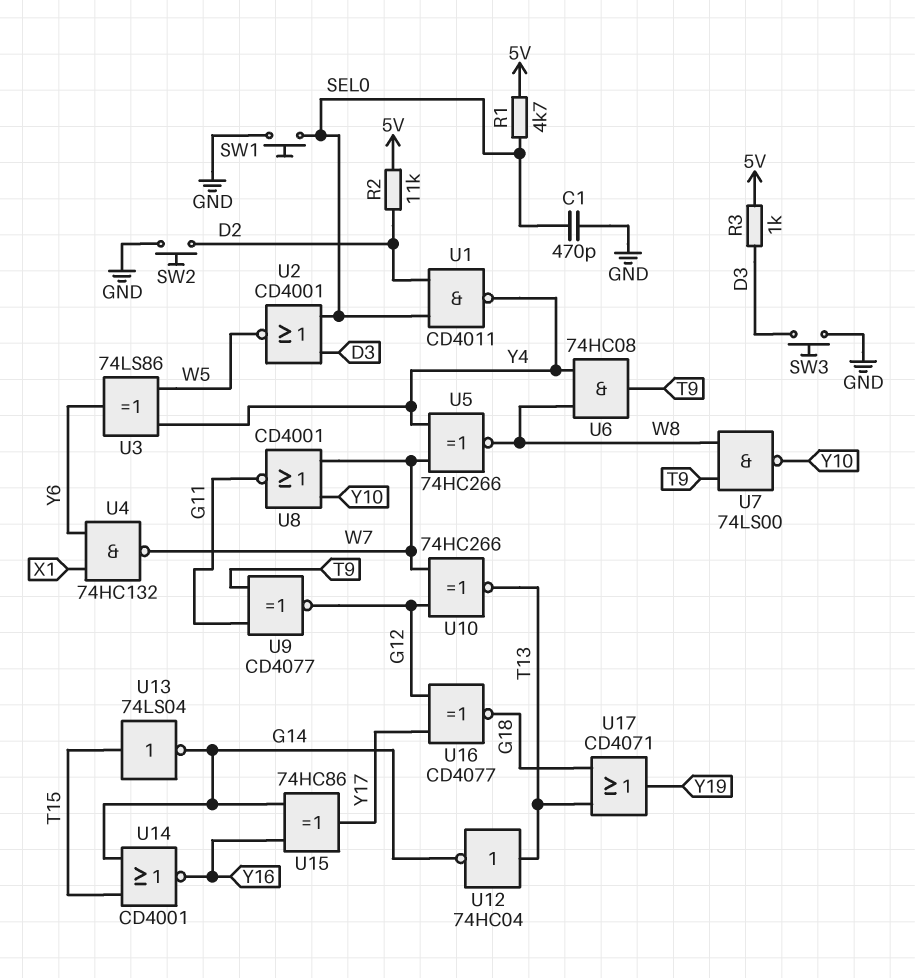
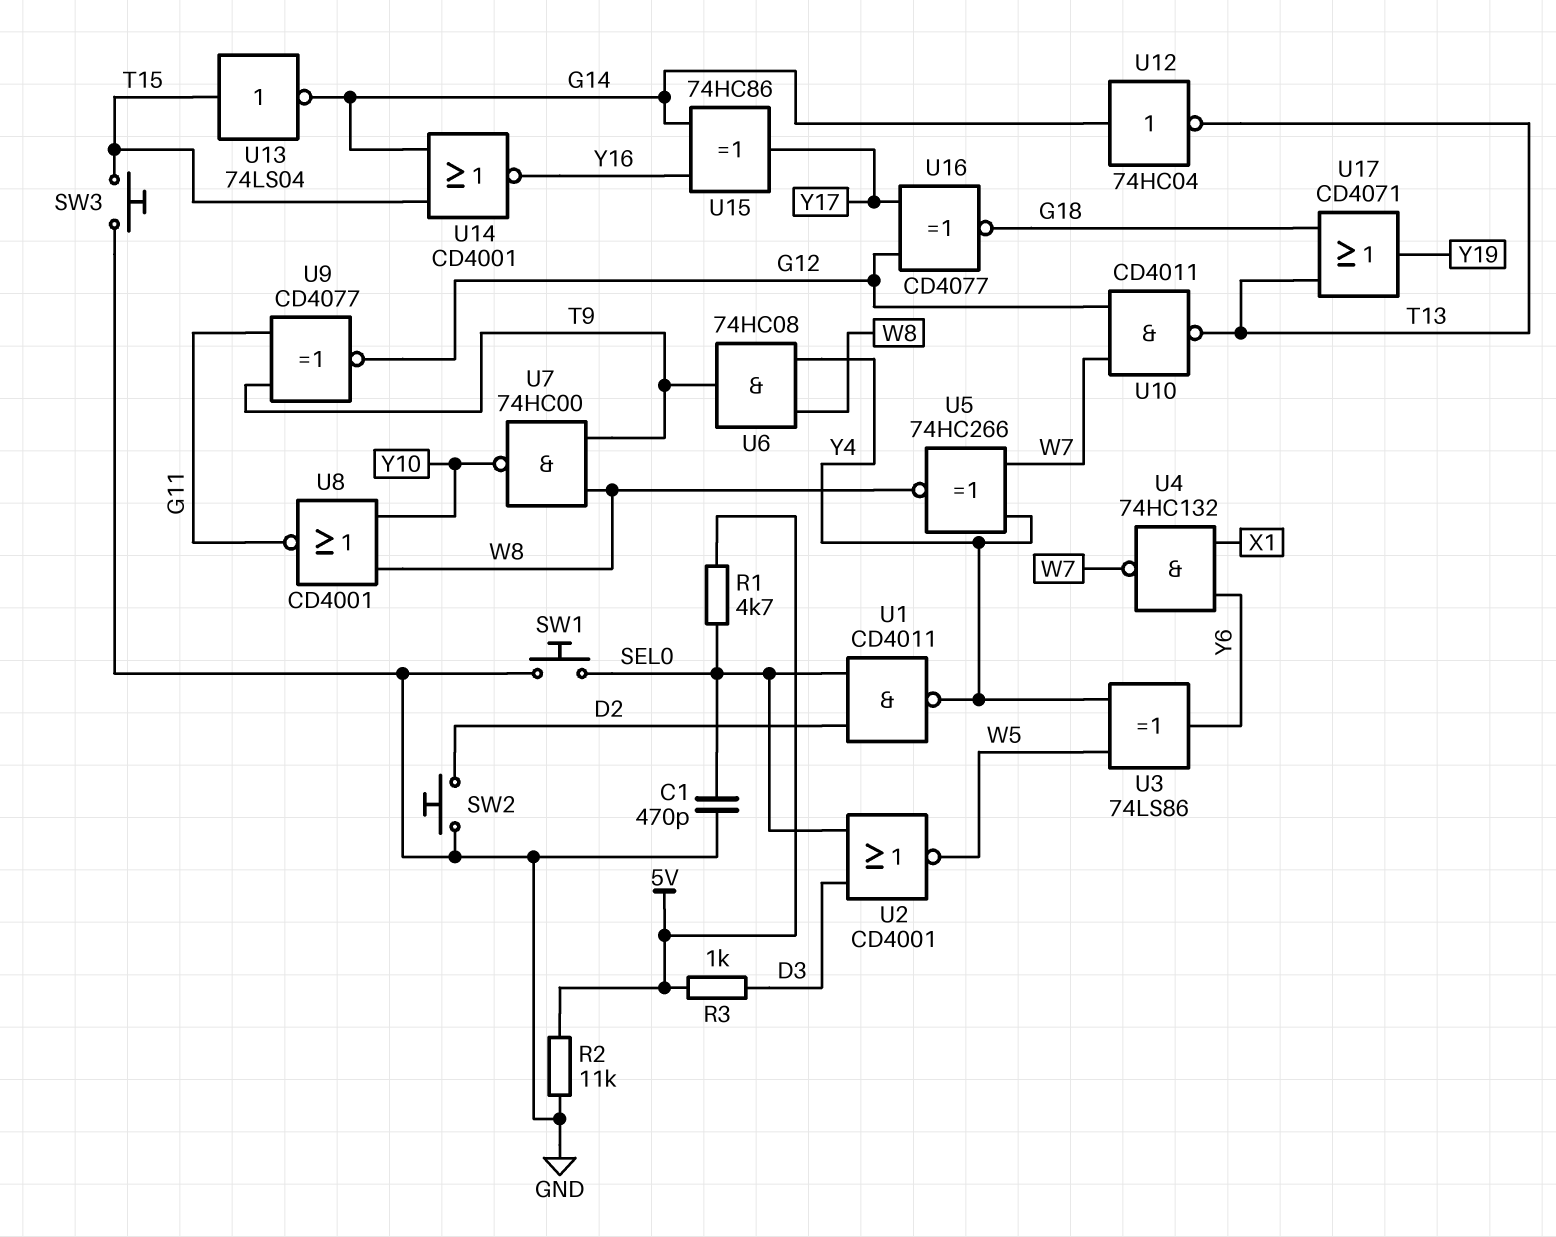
R2: 11k (5V, D2) -> 11k (5V, GND)
SW3: button (D3, GND) -> button (GND, T15)
U7: NAND 74LS00 (in T9, in W8, out Y10) -> NAND 74HC00 (in T9, in W8, out Y10)
U8: NOR CD4001 (in W7, in Y10, out G11) -> NOR CD4001 (in W8, in Y10, out G11)
U10: XNOR 74HC266 (in G12, in W7, out T13) -> NAND CD4011 (in G12, in W7, out T13)
U12: NOT 74HC04 (in T13, out G14) -> NOT 74HC04 (in G14, out T13)

